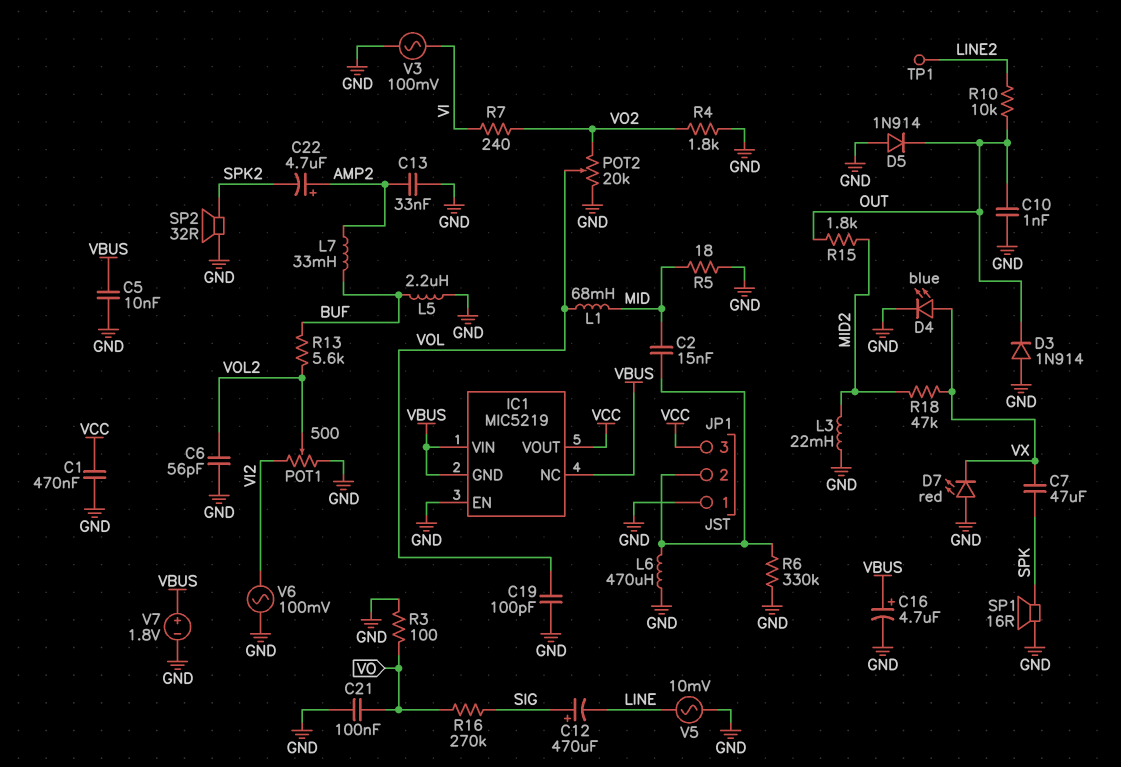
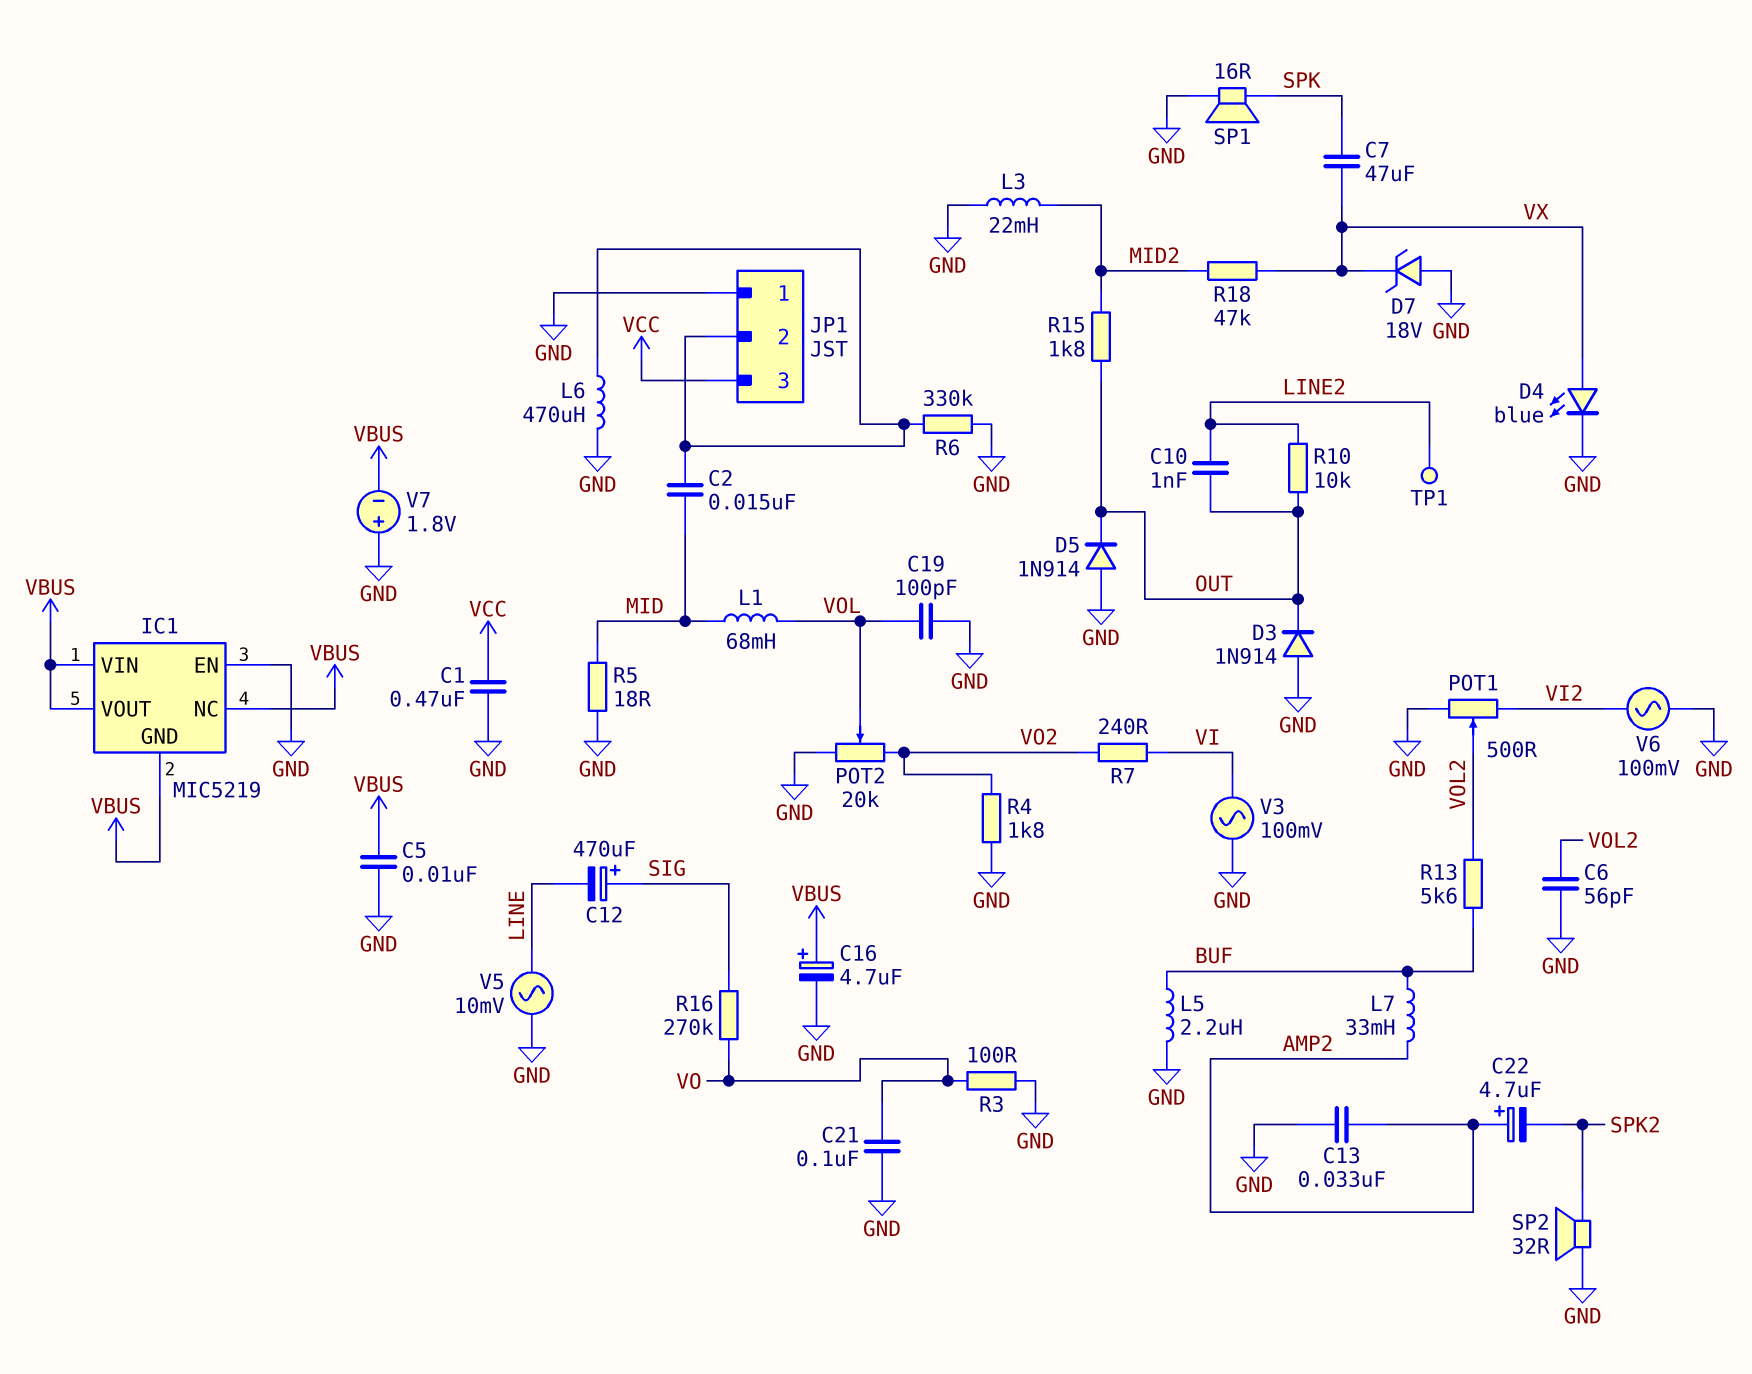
C10: 1nF (GND, OUT) -> 1nF (LINE2, OUT)
D7: LED red (A GND, K VX) -> zener 18V (A GND, K VX)
IC1 pin VOUT: VCC -> VBUS
V7: 1.8V (plus VBUS, minus GND) -> 1.8V (plus GND, minus VBUS)

